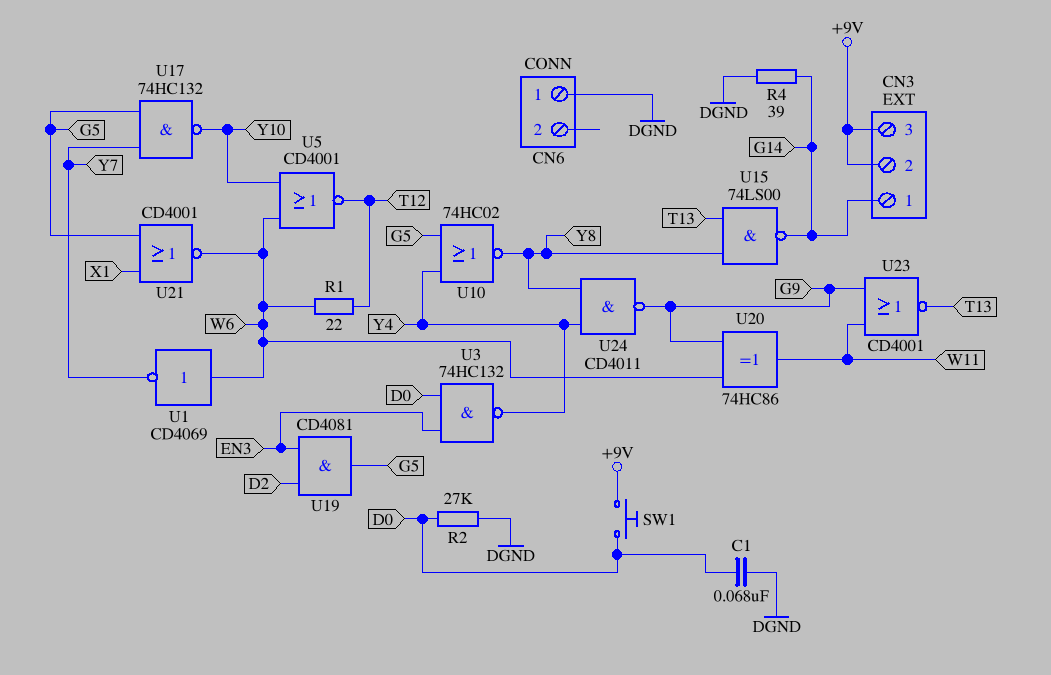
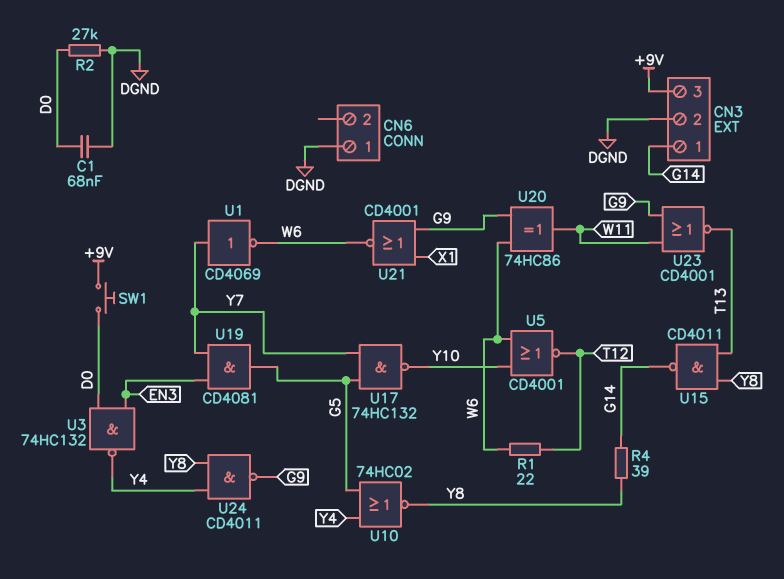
CN3 pin 2: +9V -> DGND
R4: 39 (DGND, G14) -> 39 (G14, Y8)
U1: NOT CD4069 (in W6, out Y7) -> NOT CD4069 (in Y7, out W6)
U15: NAND 74LS00 (in T13, in Y8, out G14) -> NAND CD4011 (in T13, in Y8, out G14)
U19: AND CD4081 (in D2, in EN3, out G5) -> AND CD4081 (in EN3, in Y7, out G5)
U21: NOR CD4001 (in G5, in X1, out W6) -> NOR CD4001 (in G9, in X1, out W6)

